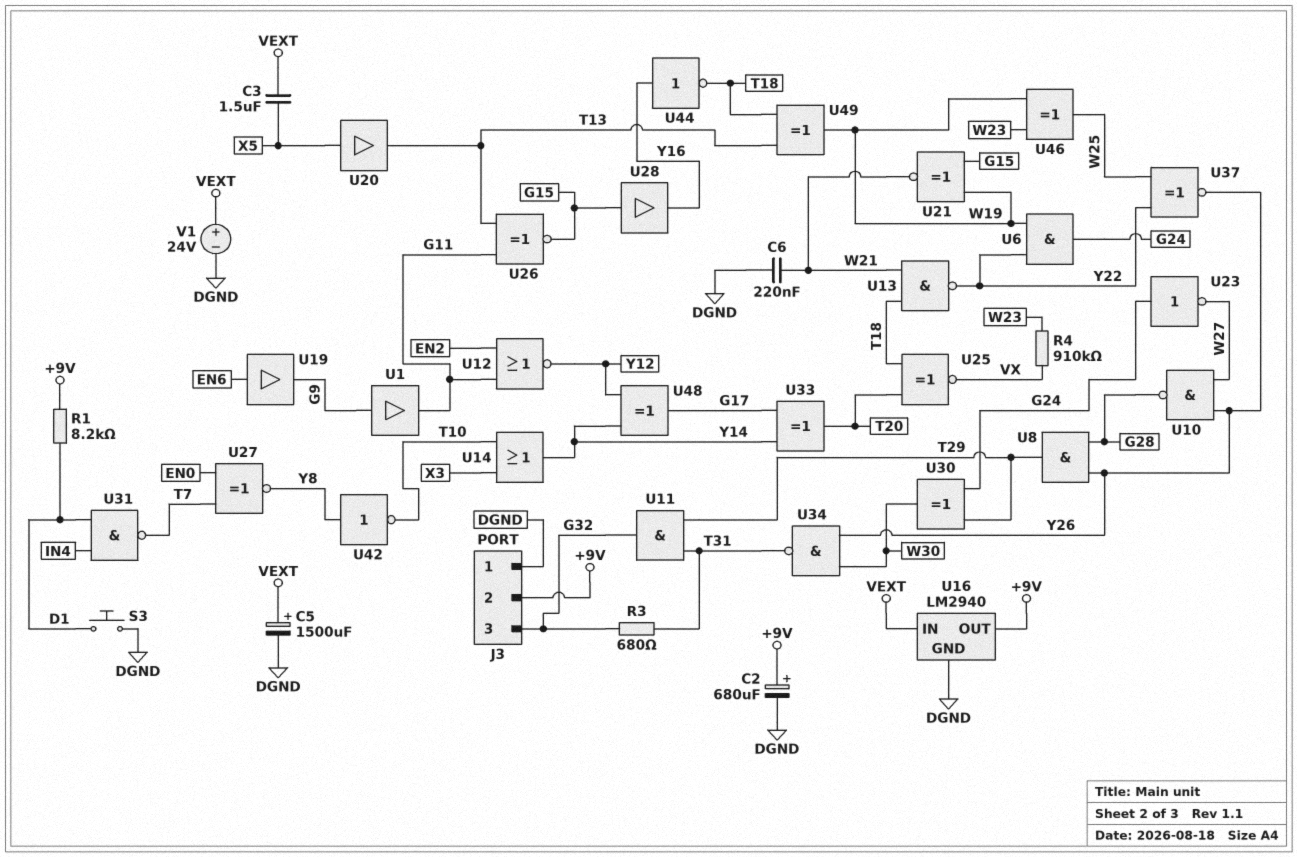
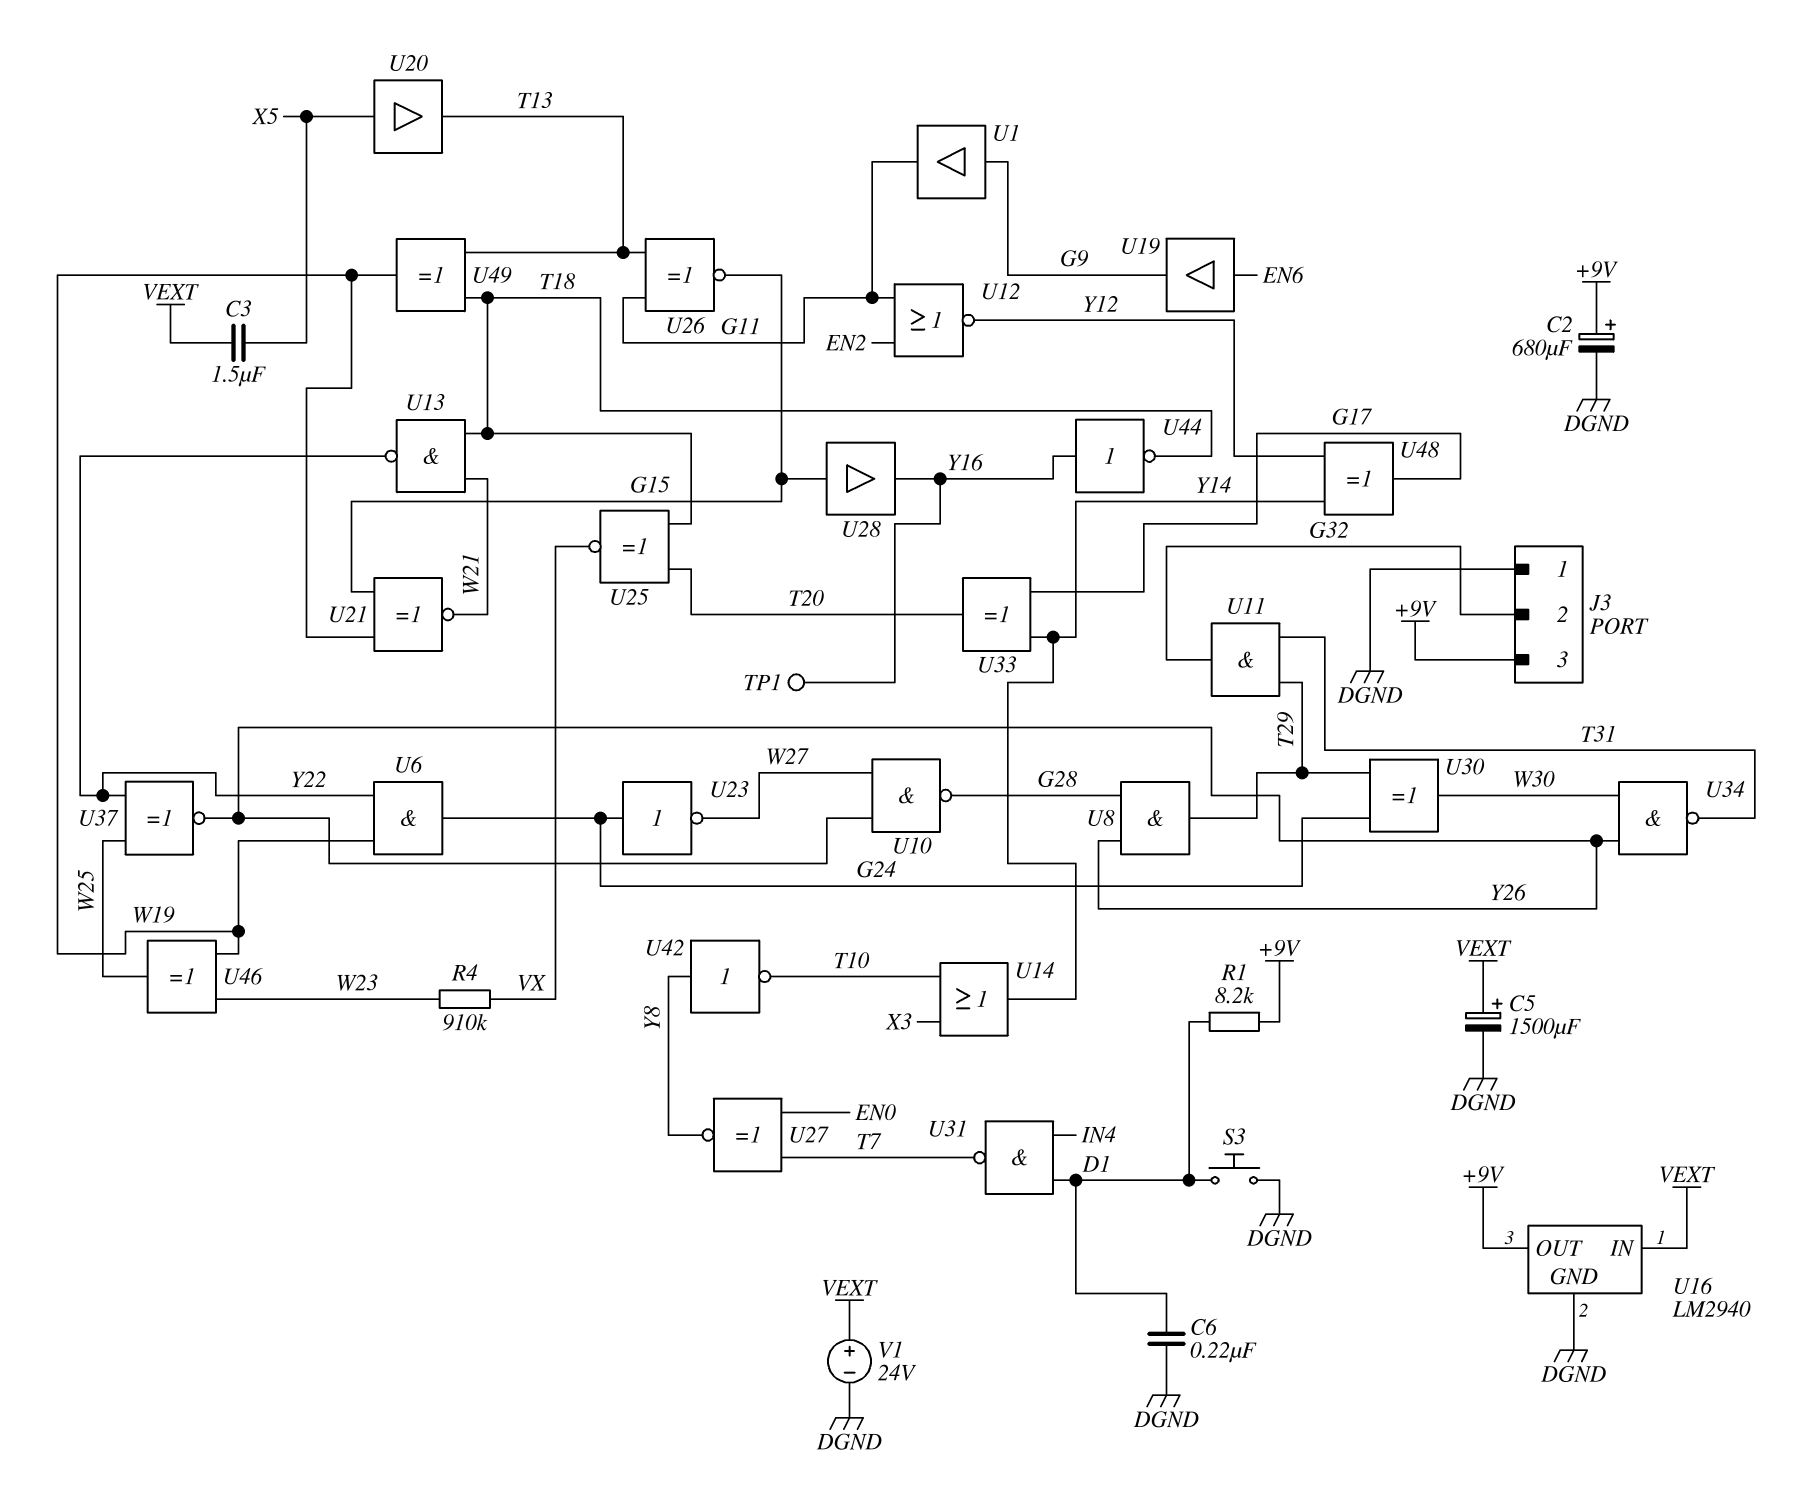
C6: 220nF (DGND, W21) -> 220nF (D1, DGND)
J3 pin 2: +9V -> G32
J3 pin 3: G32 -> +9V
R3: 680 (G32, T31) -> none
TP1: none -> test point (Y16)

